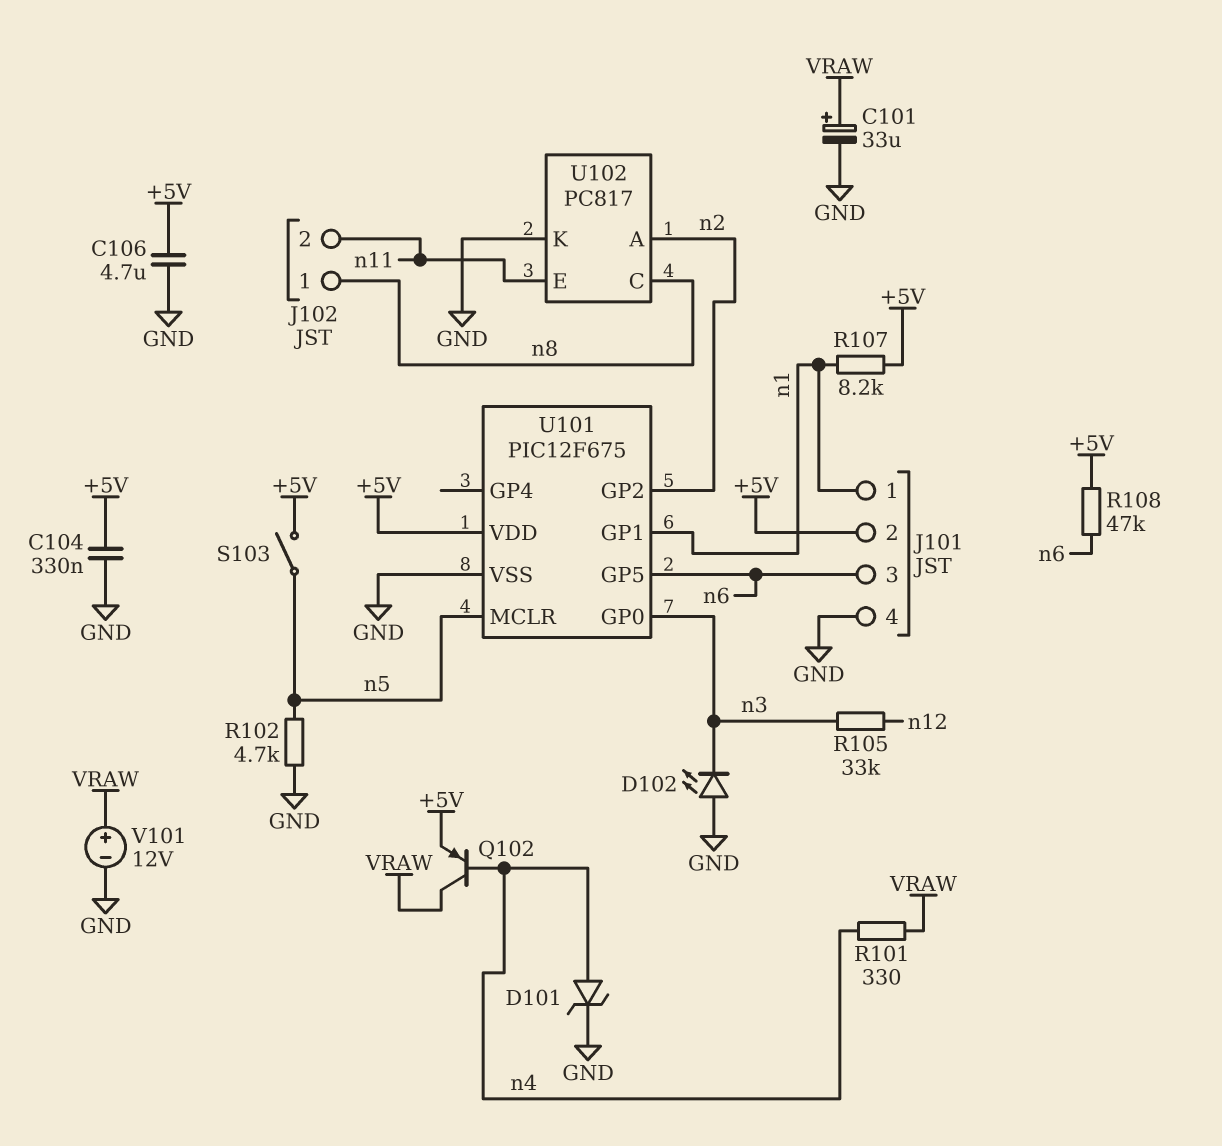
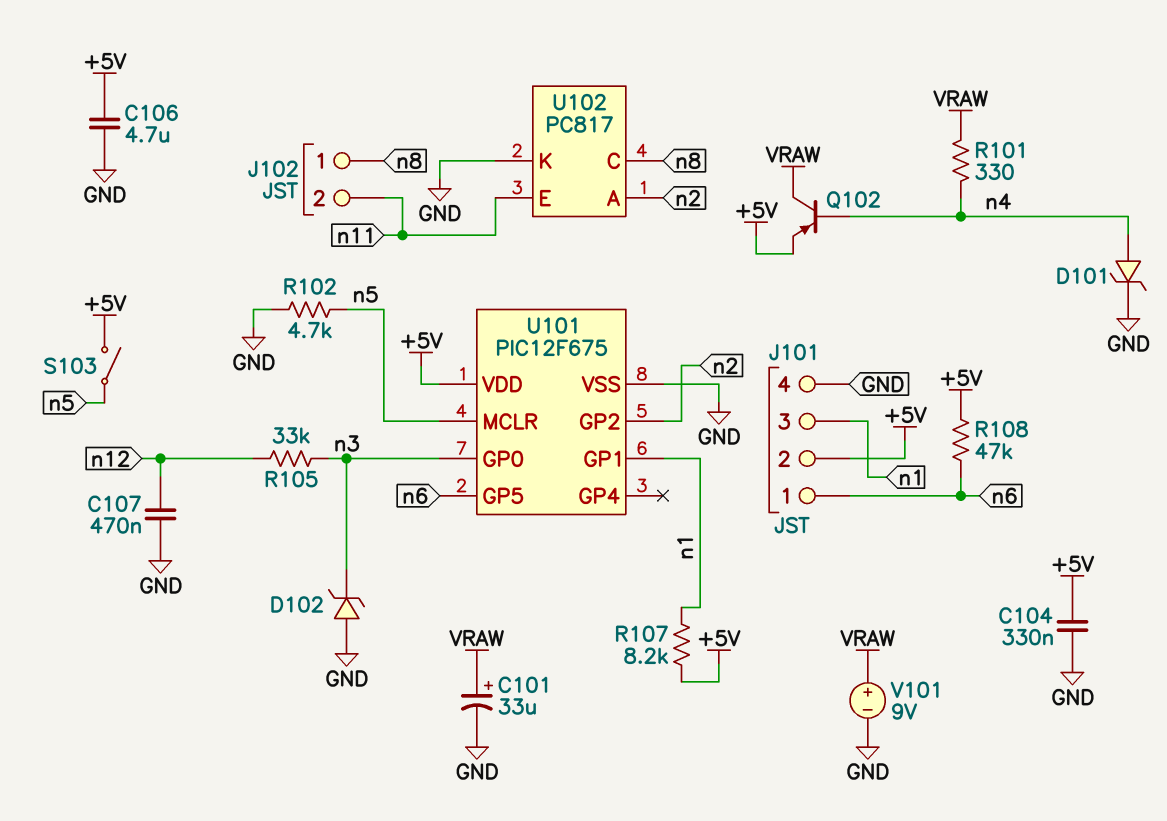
C107: none -> 470nF (GND, n12)
D102: LED (A GND, K n3) -> zener (A GND, K n3)
J101 pin 1: n1 -> n6
J101 pin 3: n6 -> n1
V101: 12V (plus VRAW, minus GND) -> 9V (plus VRAW, minus GND)

